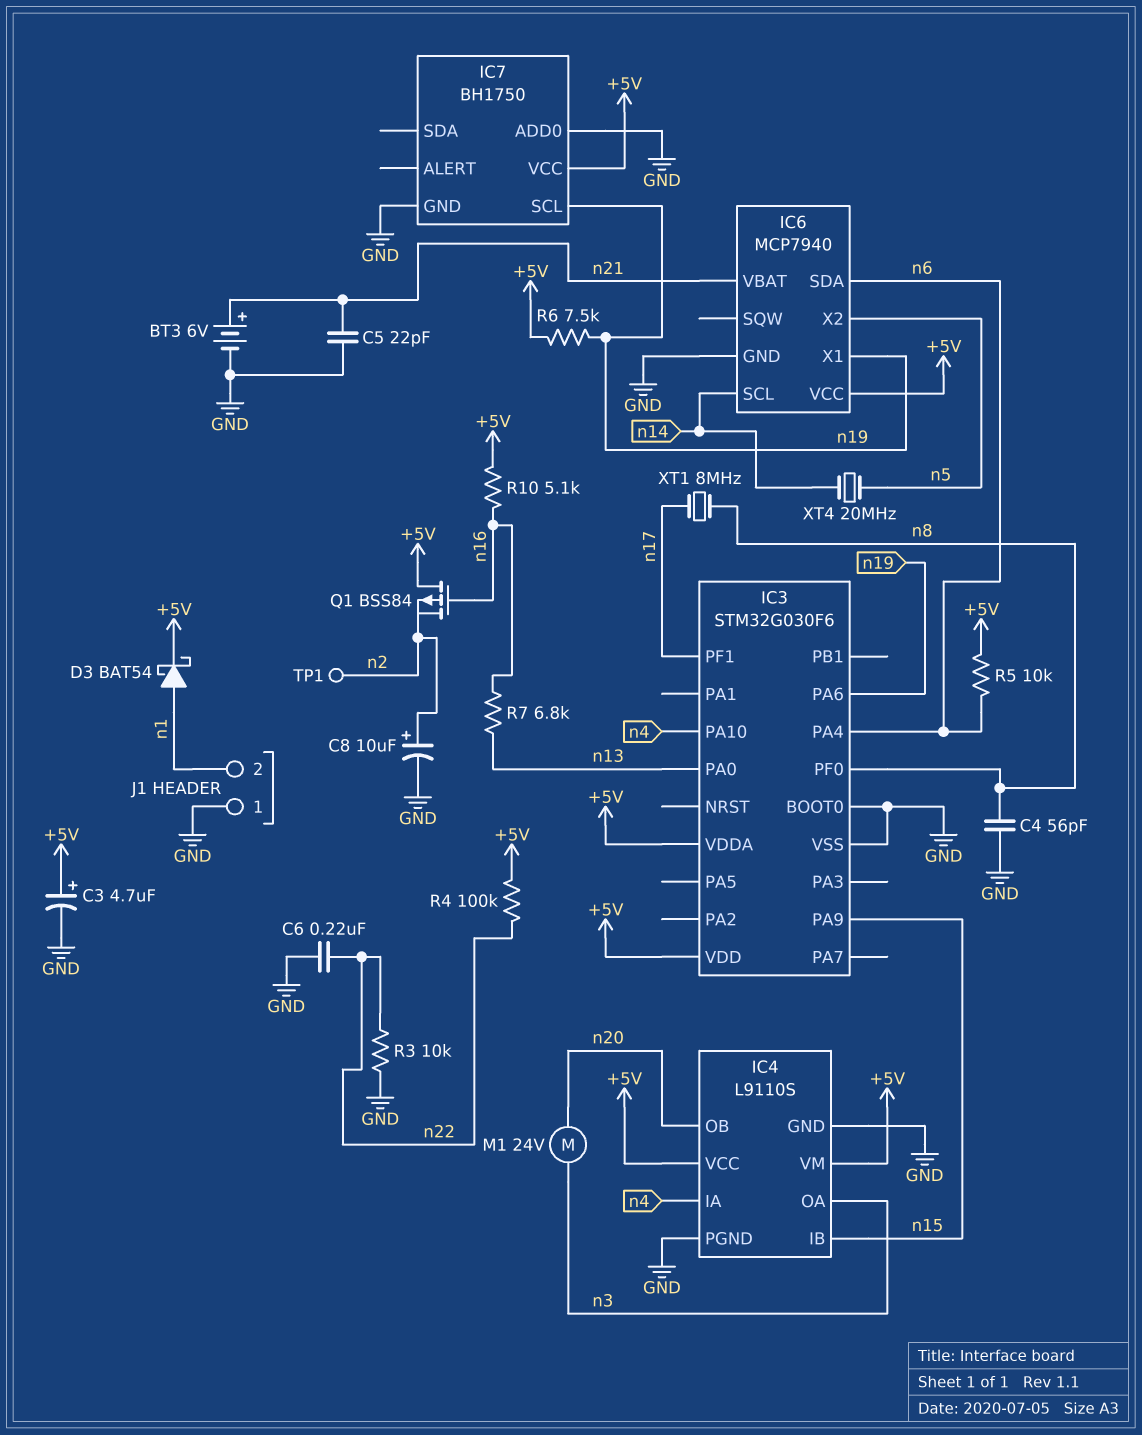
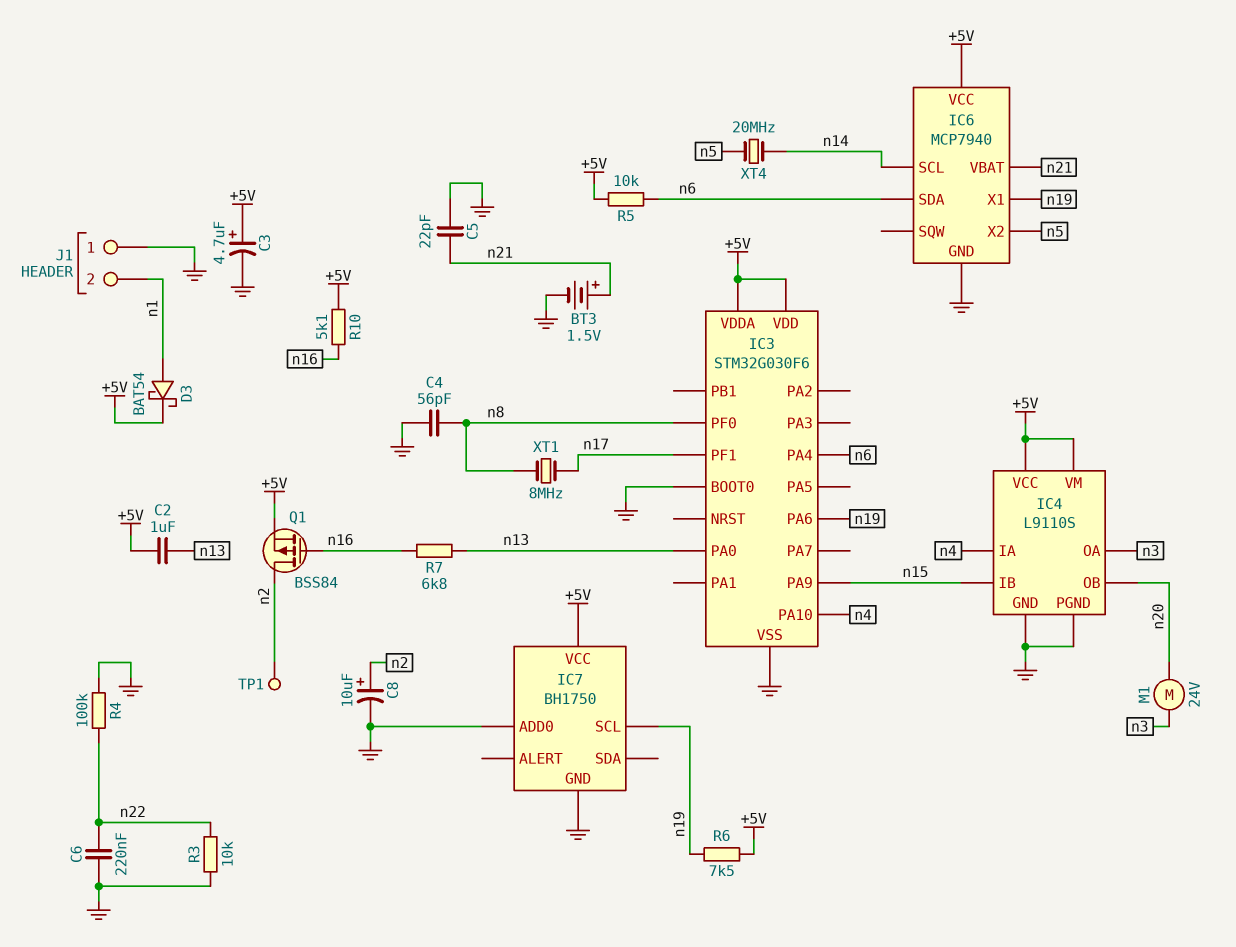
BT3: 6V (plus n21, minus GND) -> 1.5V (plus n21, minus GND)
C2: none -> 1uF (+5V, n13)
Q1: PMOS BSS84 (G n16, D +5V, S n2) -> PMOS BSS84 (G n16, D n2, S +5V)
R4: 100k (+5V, n22) -> 100k (GND, n22)

